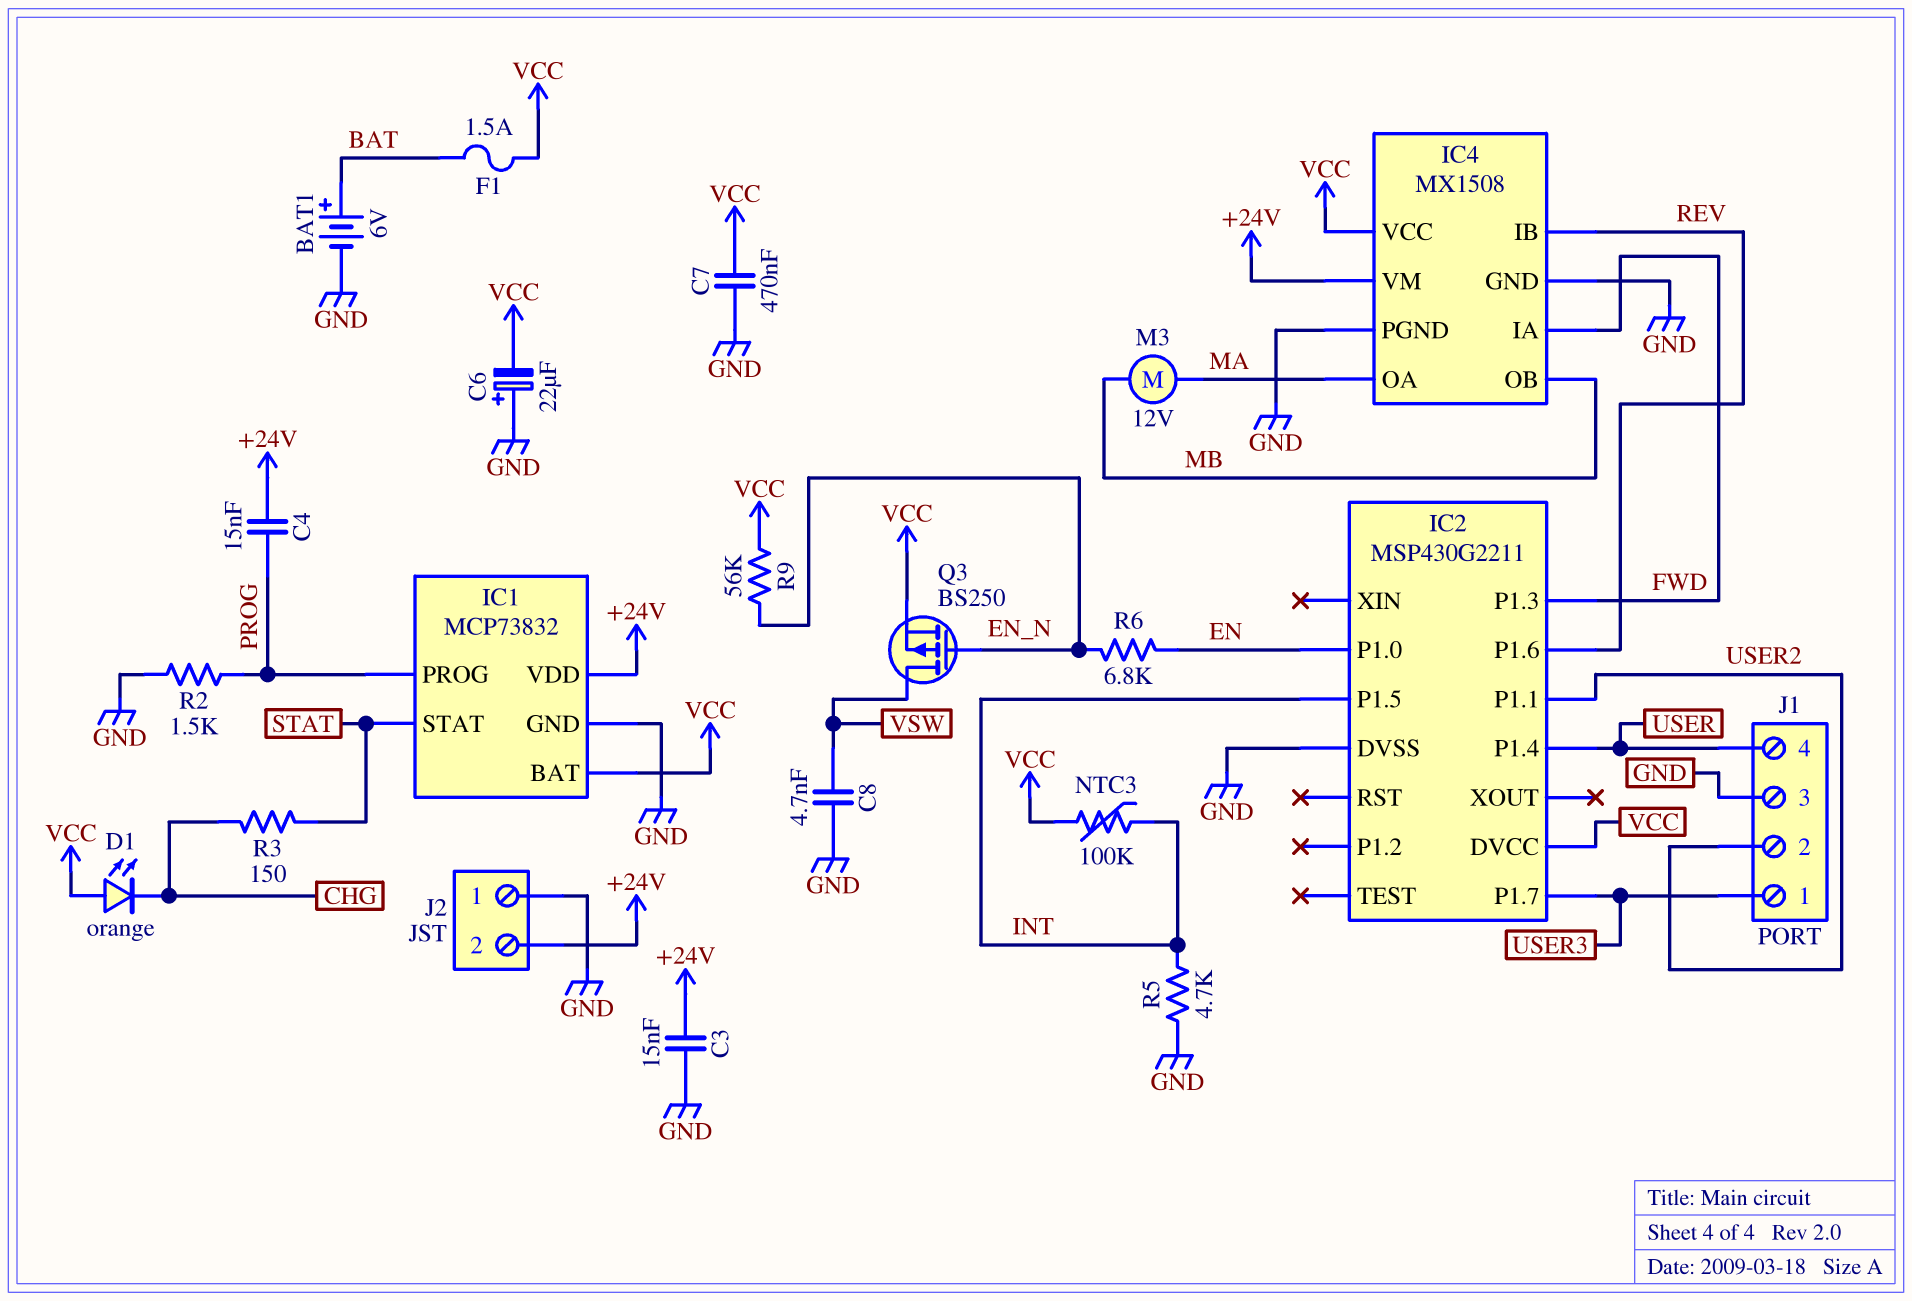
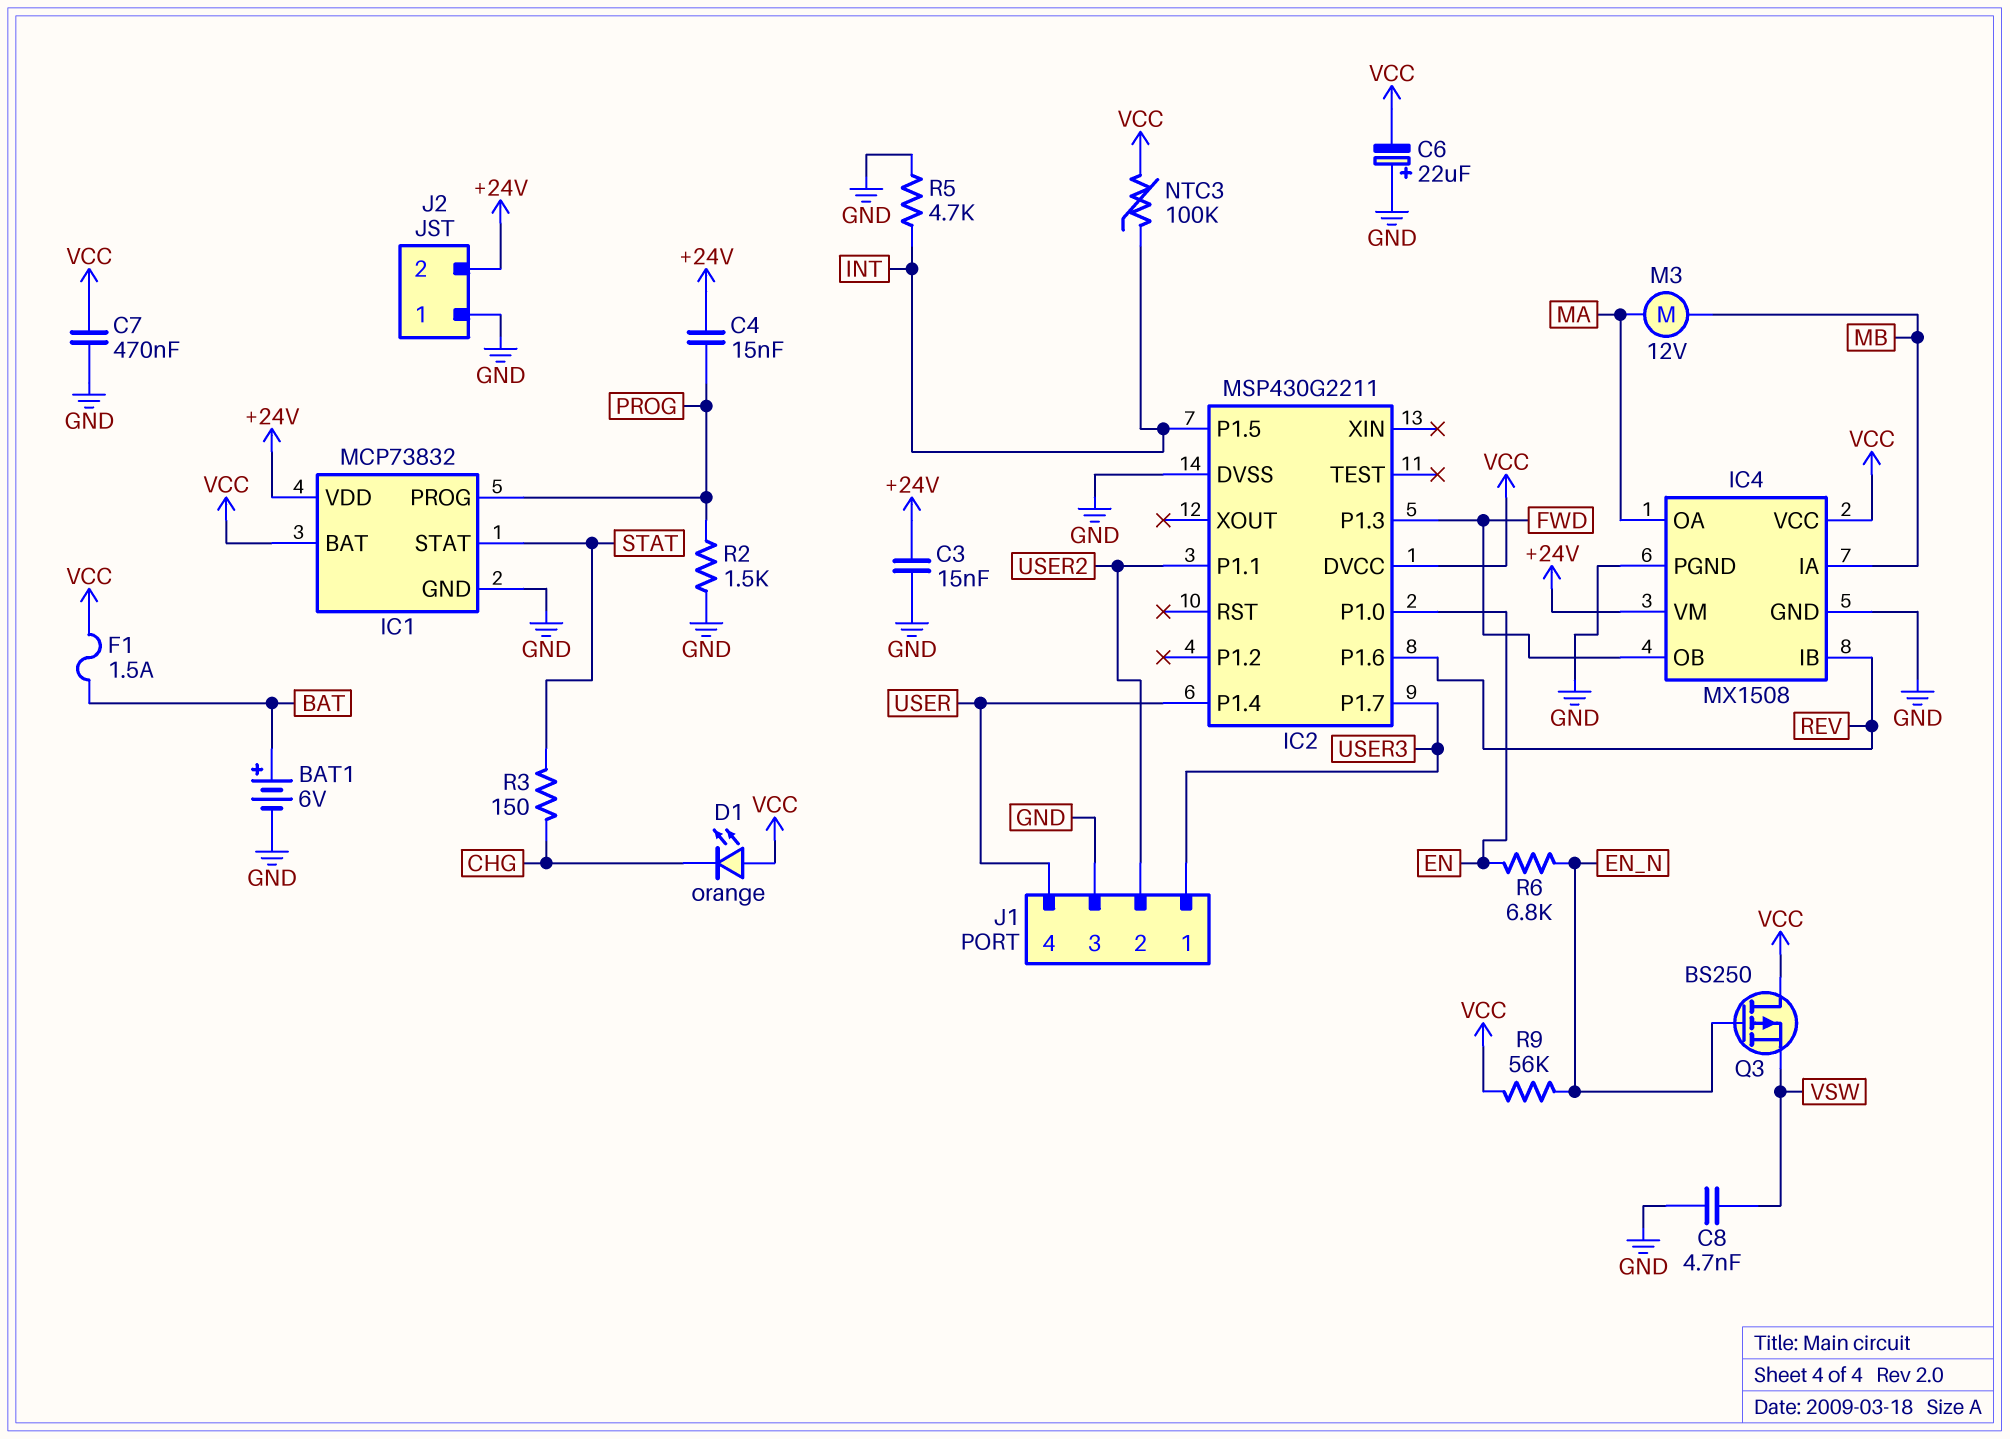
IC4 pin IA: FWD -> MB
IC4 pin OB: MB -> FWD
Q3: PMOS BS250 (G EN_N, D VSW, S VCC) -> PMOS BS250 (G EN_N, D VCC, S VSW)

